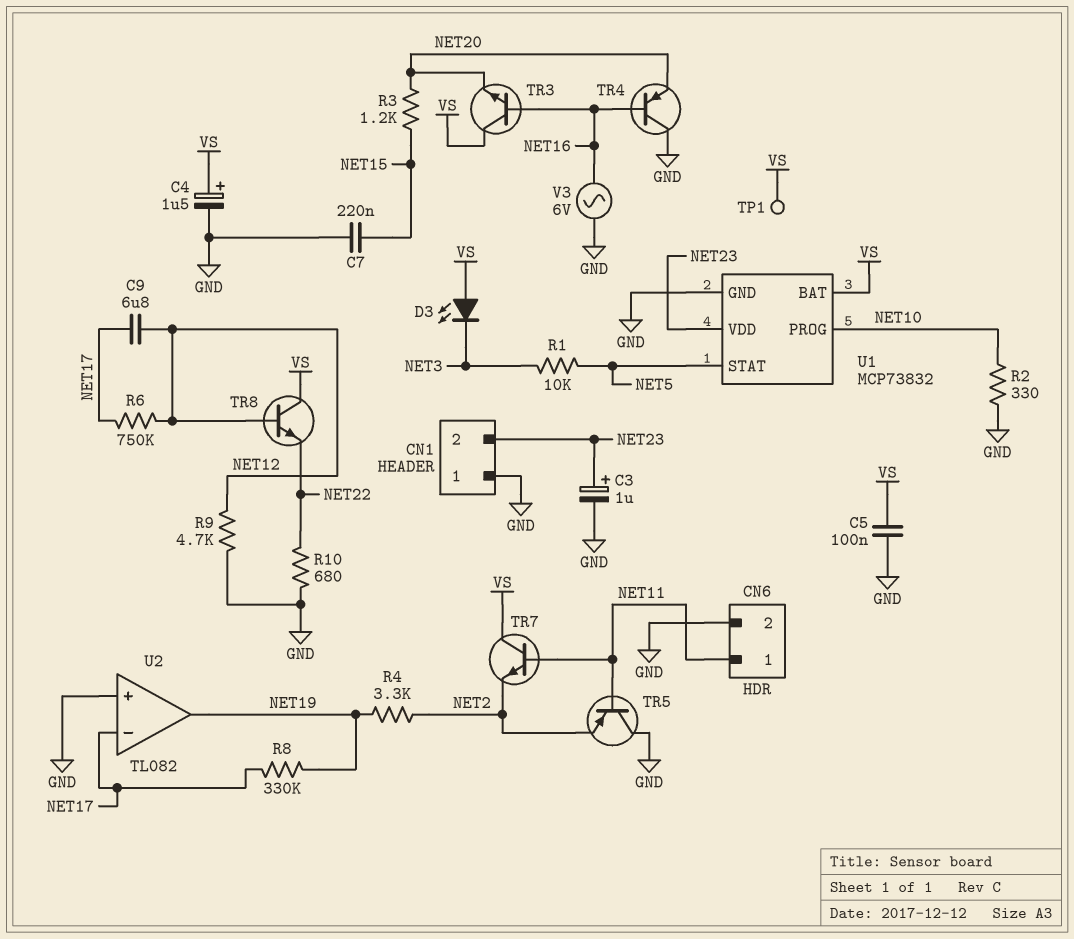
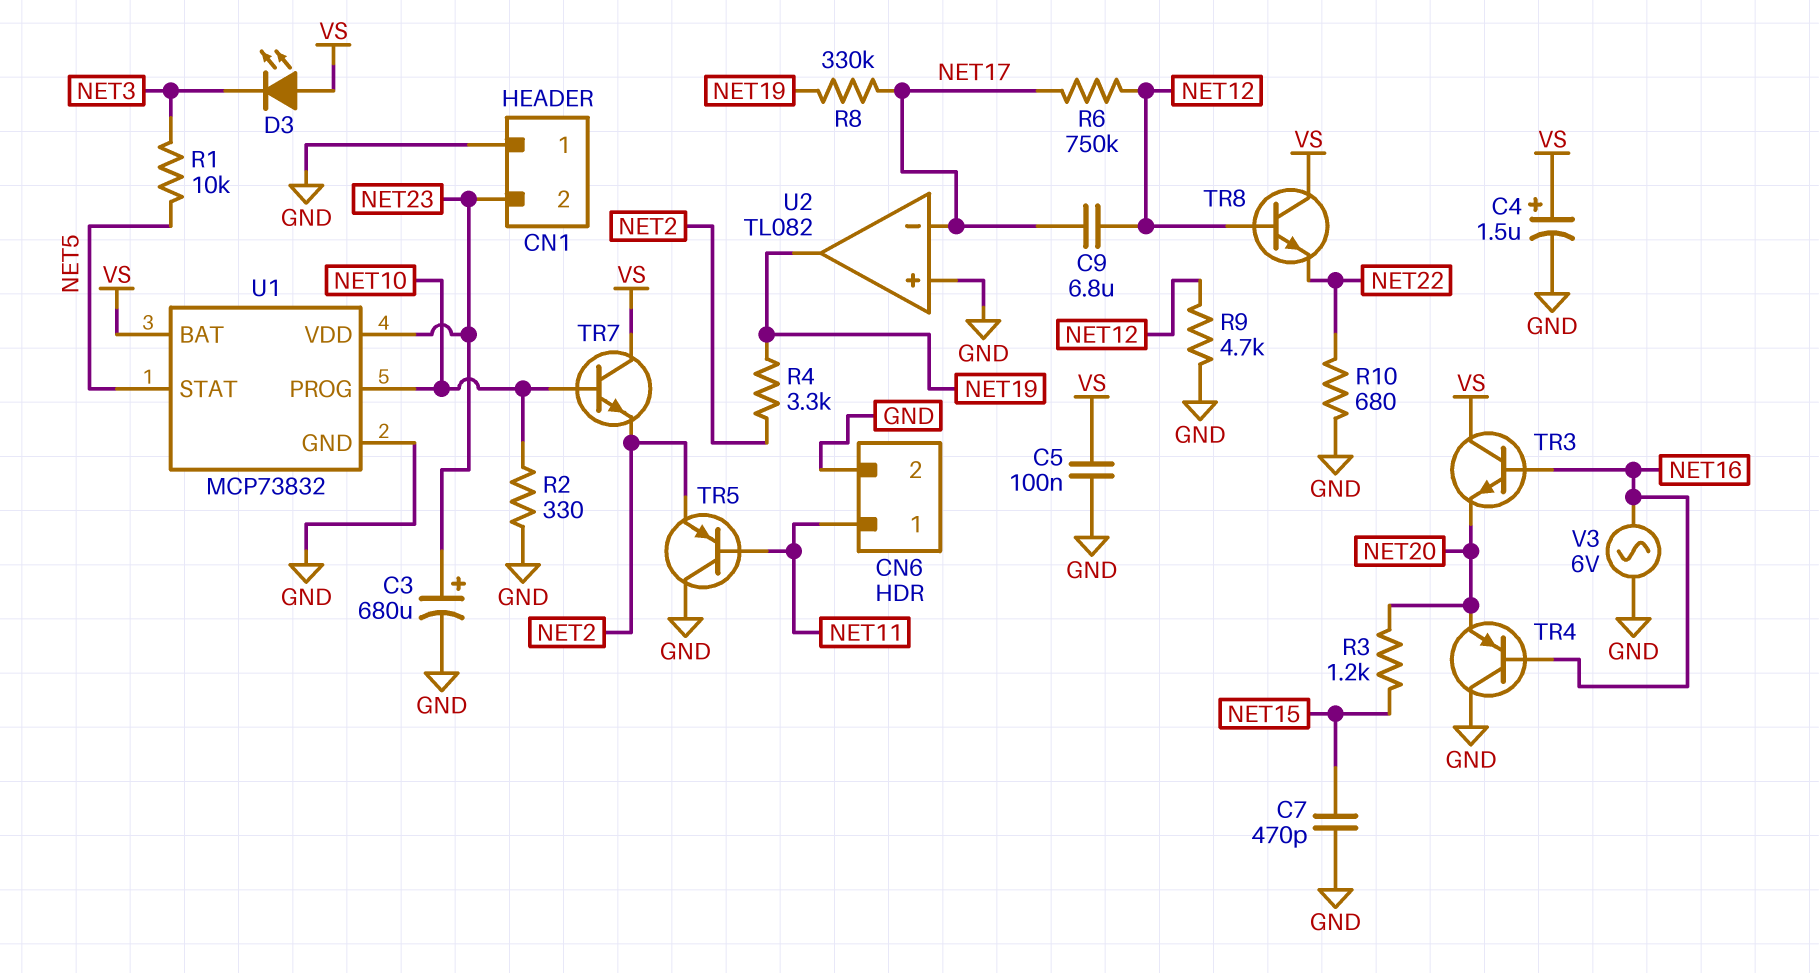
C3: 1uF (plus NET23, minus GND) -> 680uF (plus NET23, minus GND)
C7: 220nF (GND, NET15) -> 470pF (GND, NET15)
TP1: test point (VS) -> none
TR7: NPN (B NET11, C VS, E NET2) -> NPN (B NET10, C VS, E NET2)

